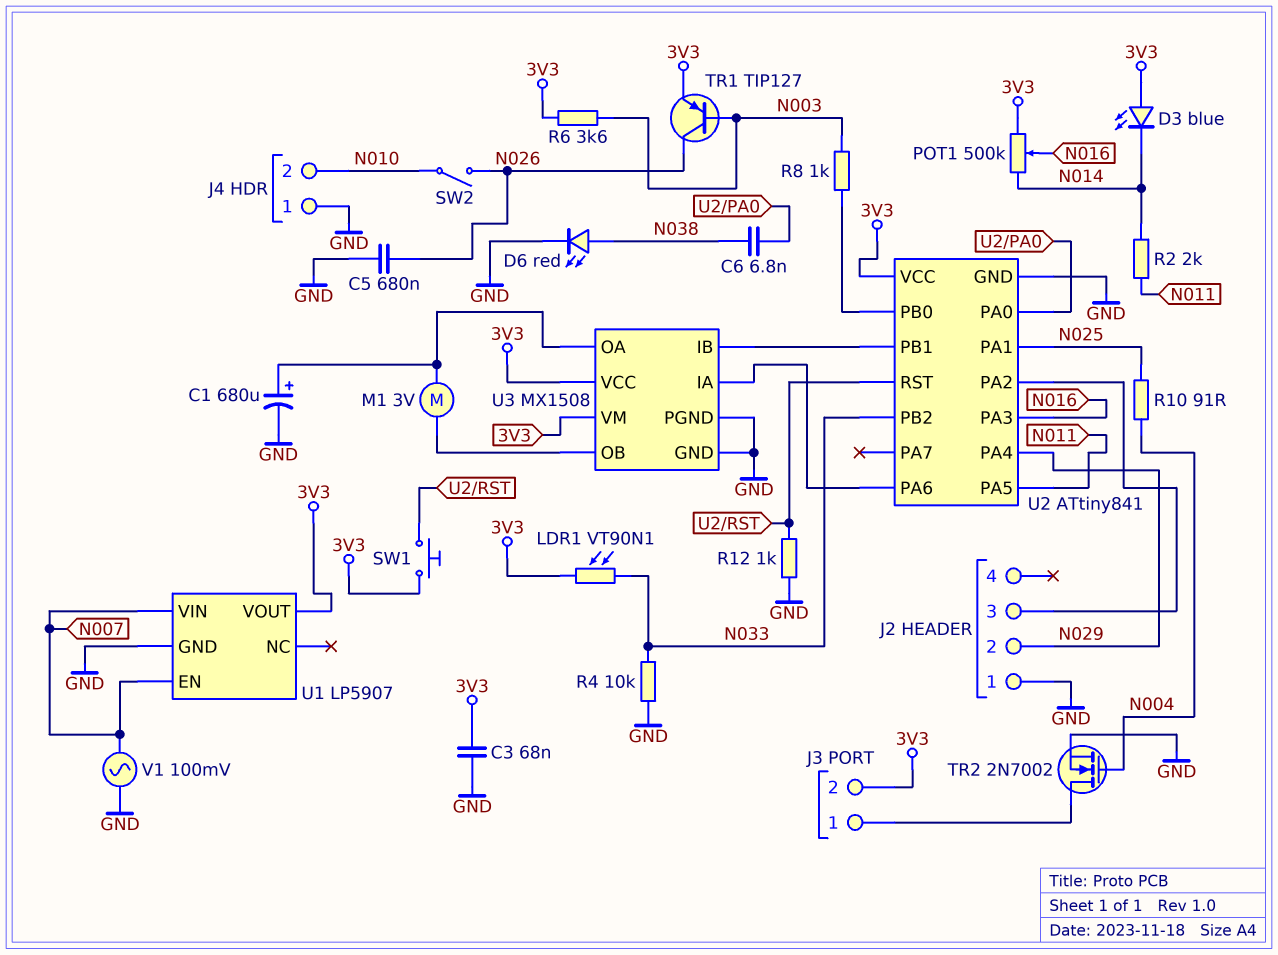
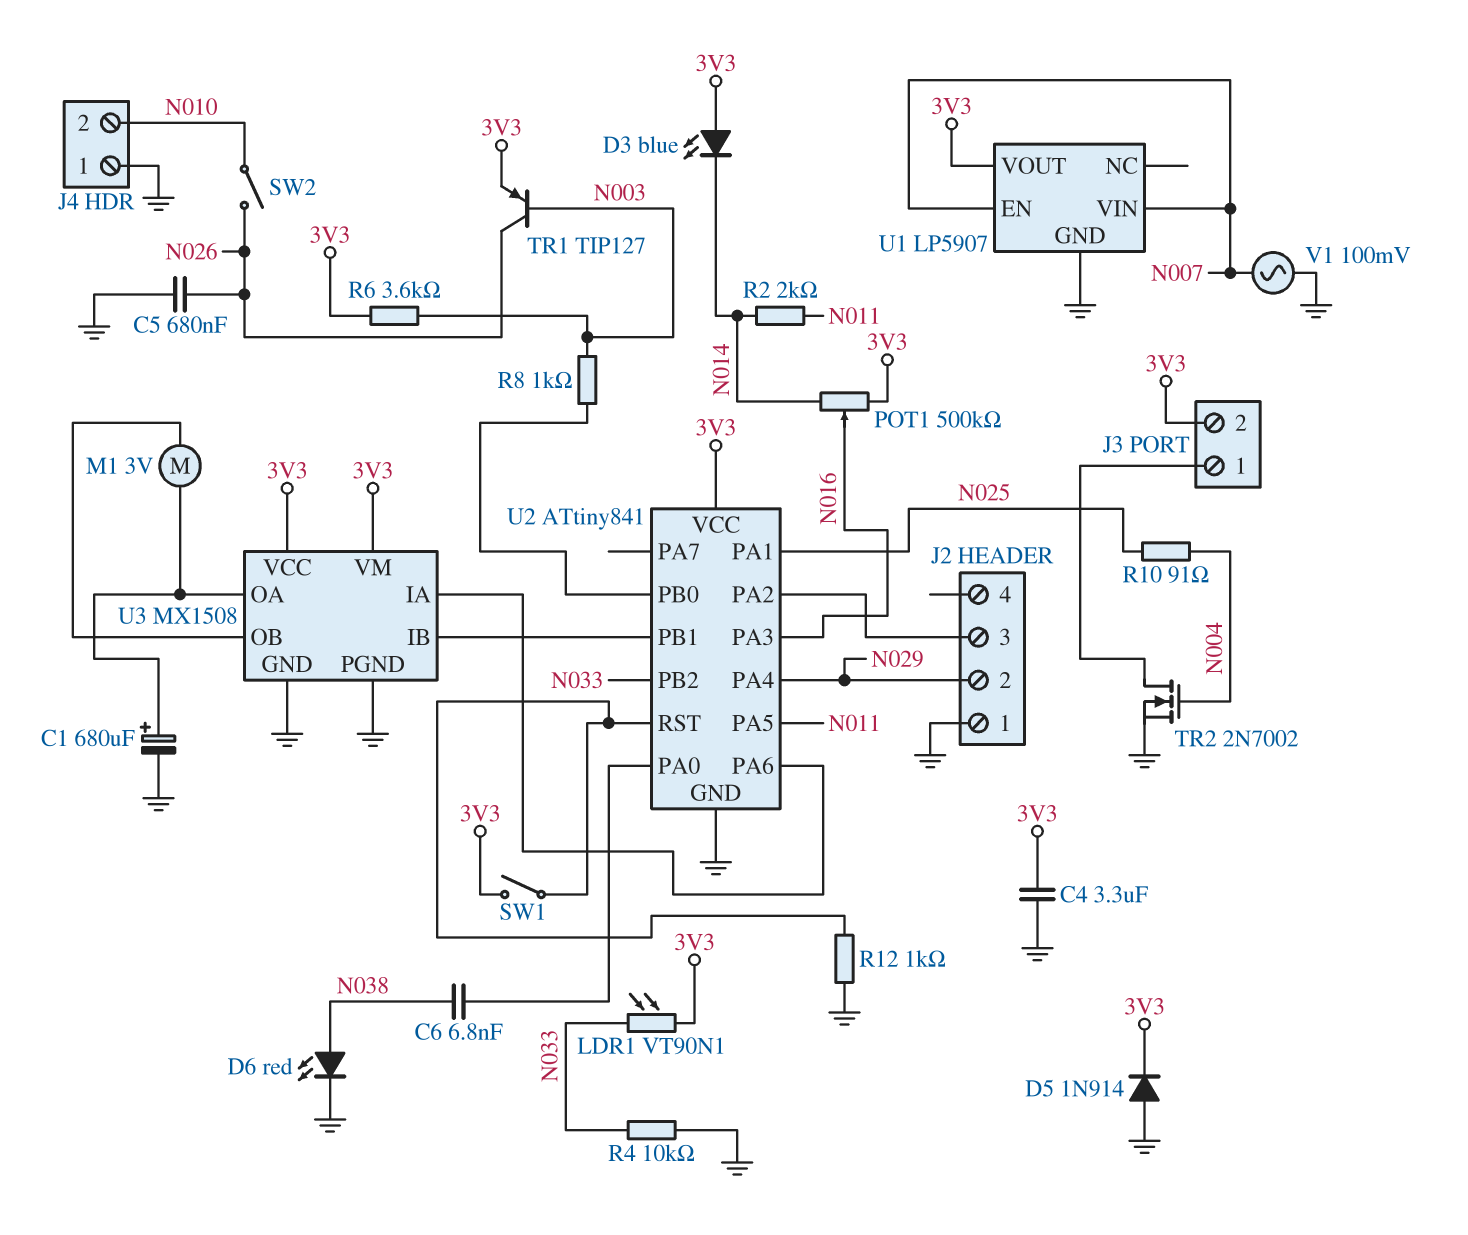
C3: 68nF (3V3, GND) -> none
C4: none -> 3.3uF (3V3, GND)
D5: none -> diode 1N914 (A GND, K 3V3)
SW1: button (3V3, U2/RST) -> switch (3V3, U2/RST)

